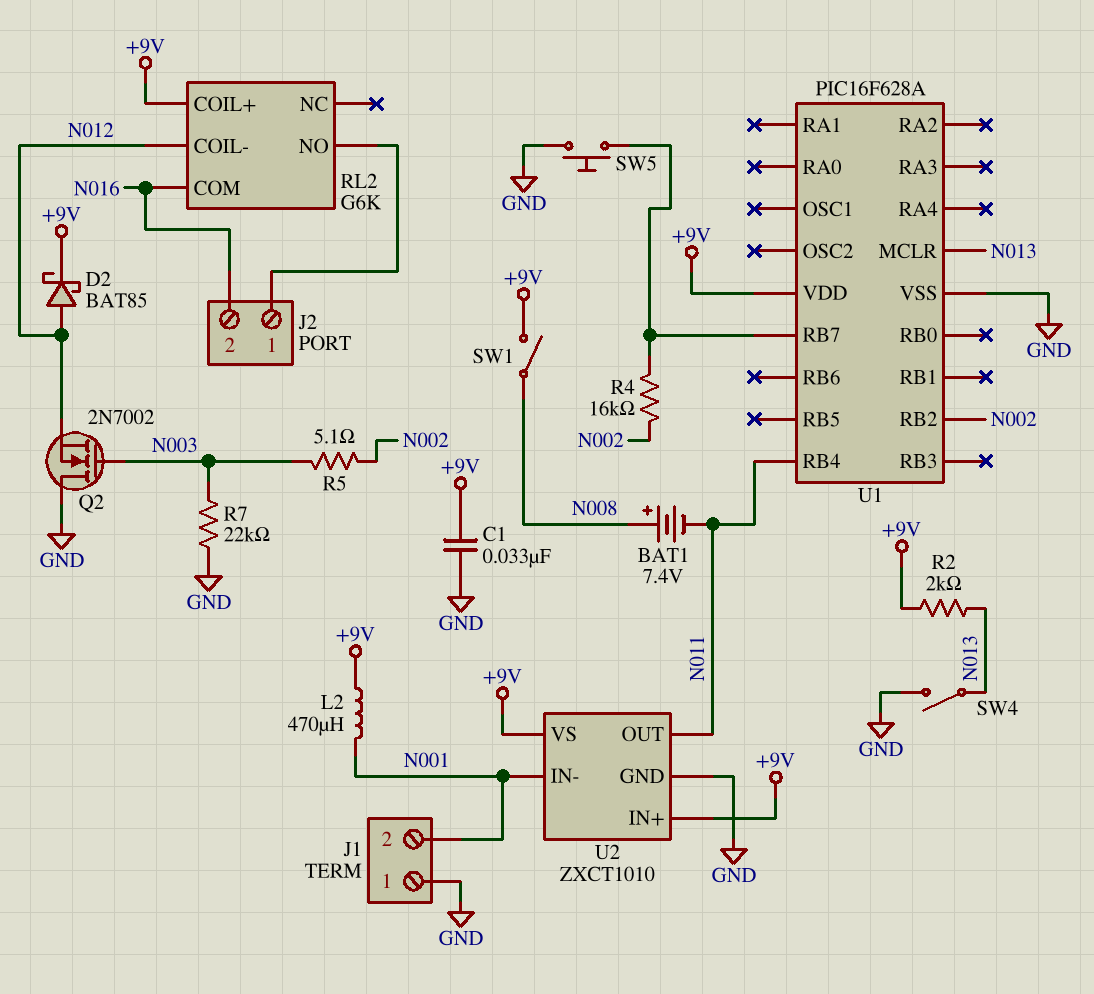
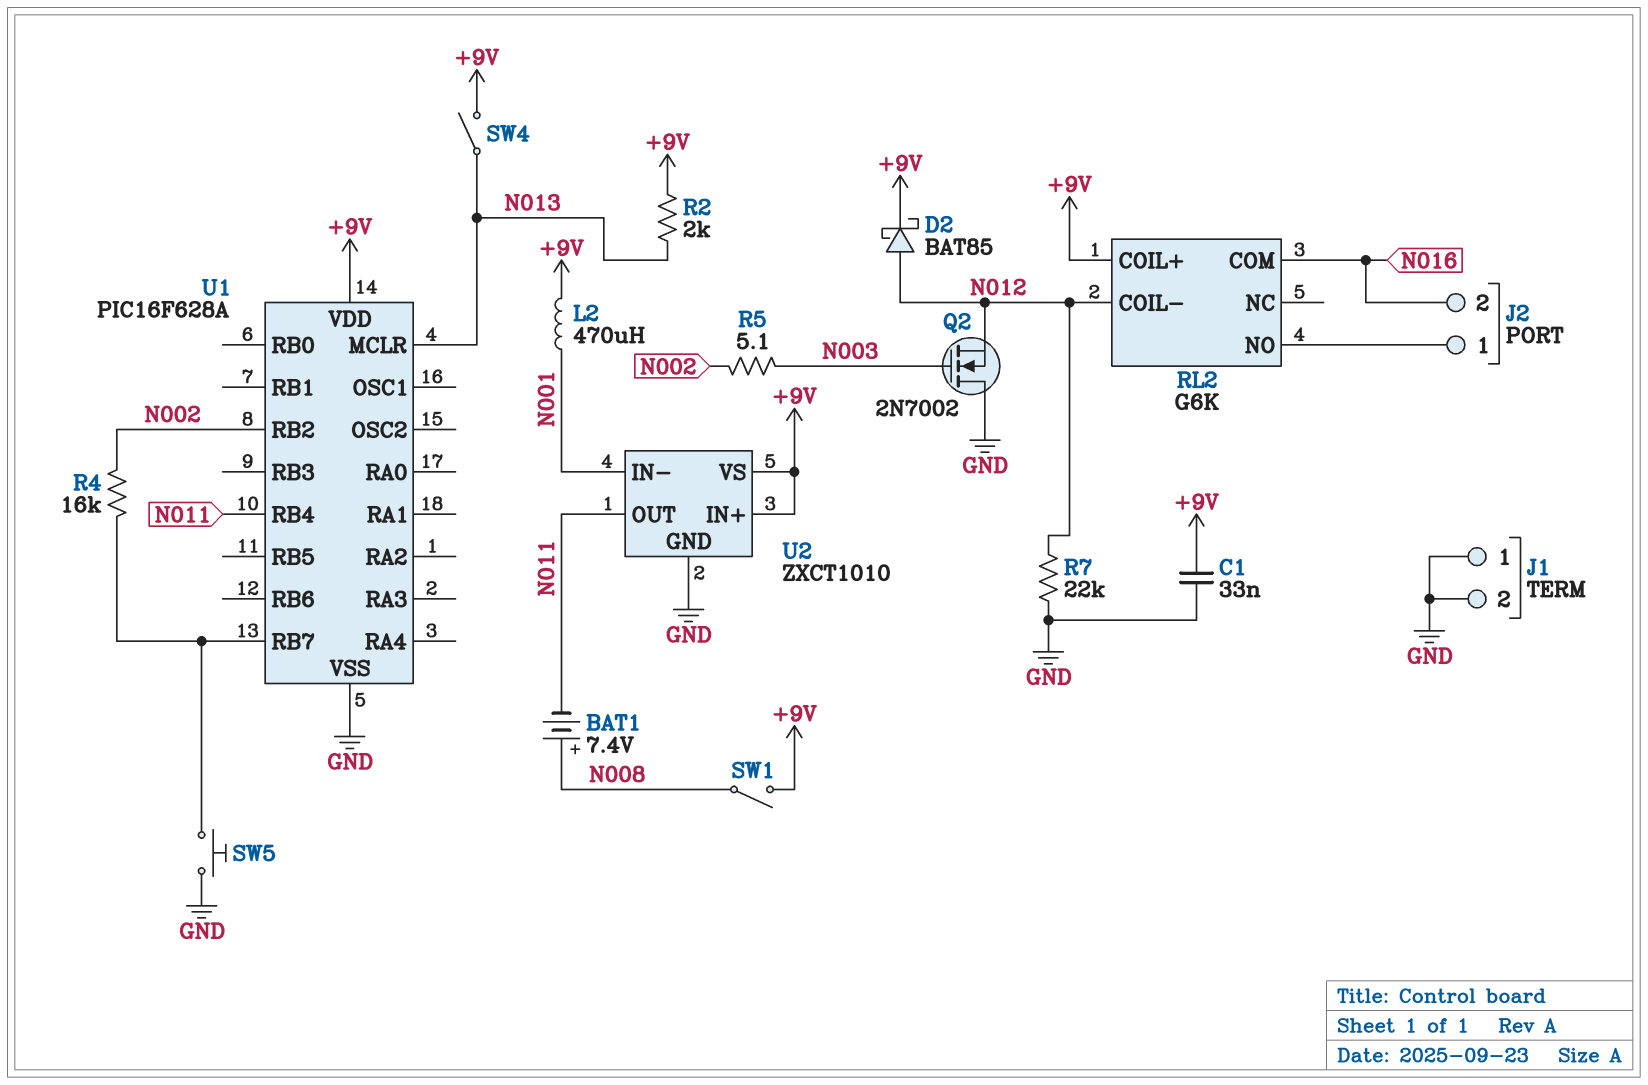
J1 pin 2: N001 -> GND
R7: 22k (GND, N003) -> 22k (GND, N012)
SW4: switch (GND, N013) -> switch (+9V, N013)

